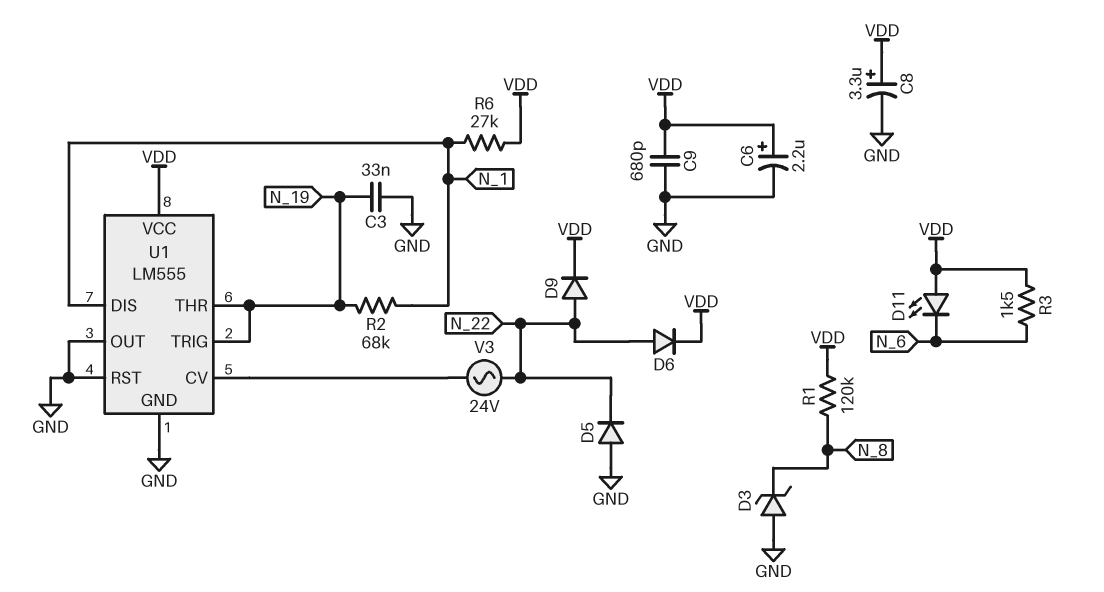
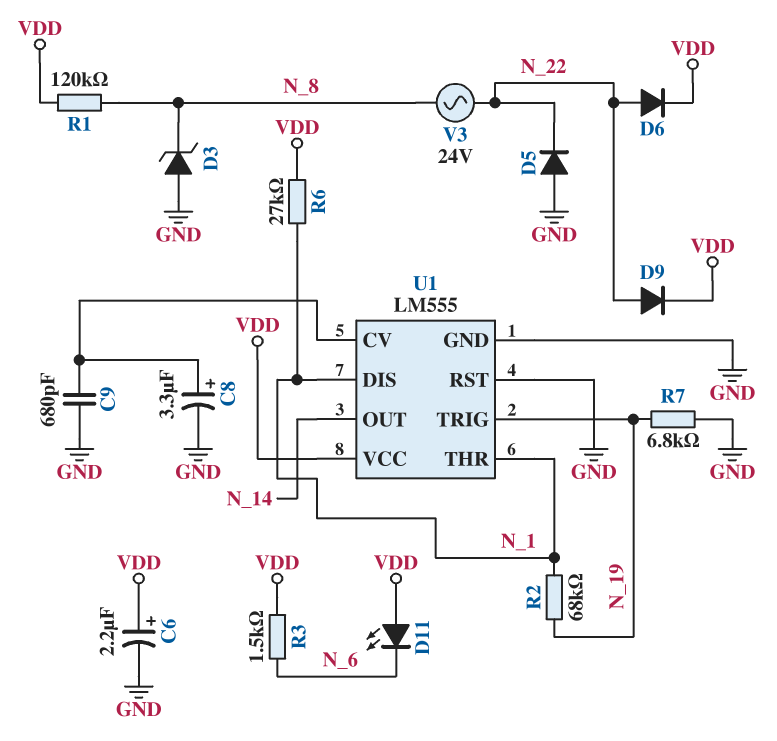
C3: 33nF (GND, N_19) -> none
C8: 3.3uF (plus VDD, minus GND) -> 3.3uF (plus U1/CV, minus GND)
C9: 680pF (GND, VDD) -> 680pF (GND, U1/CV)
R7: none -> 6.8k (GND, N_19)
U1 pin OUT: GND -> N_14
U1 pin THR: N_19 -> N_1
V3: AC 24V (N_22, U1/CV) -> AC 24V (N_8, N_22)

